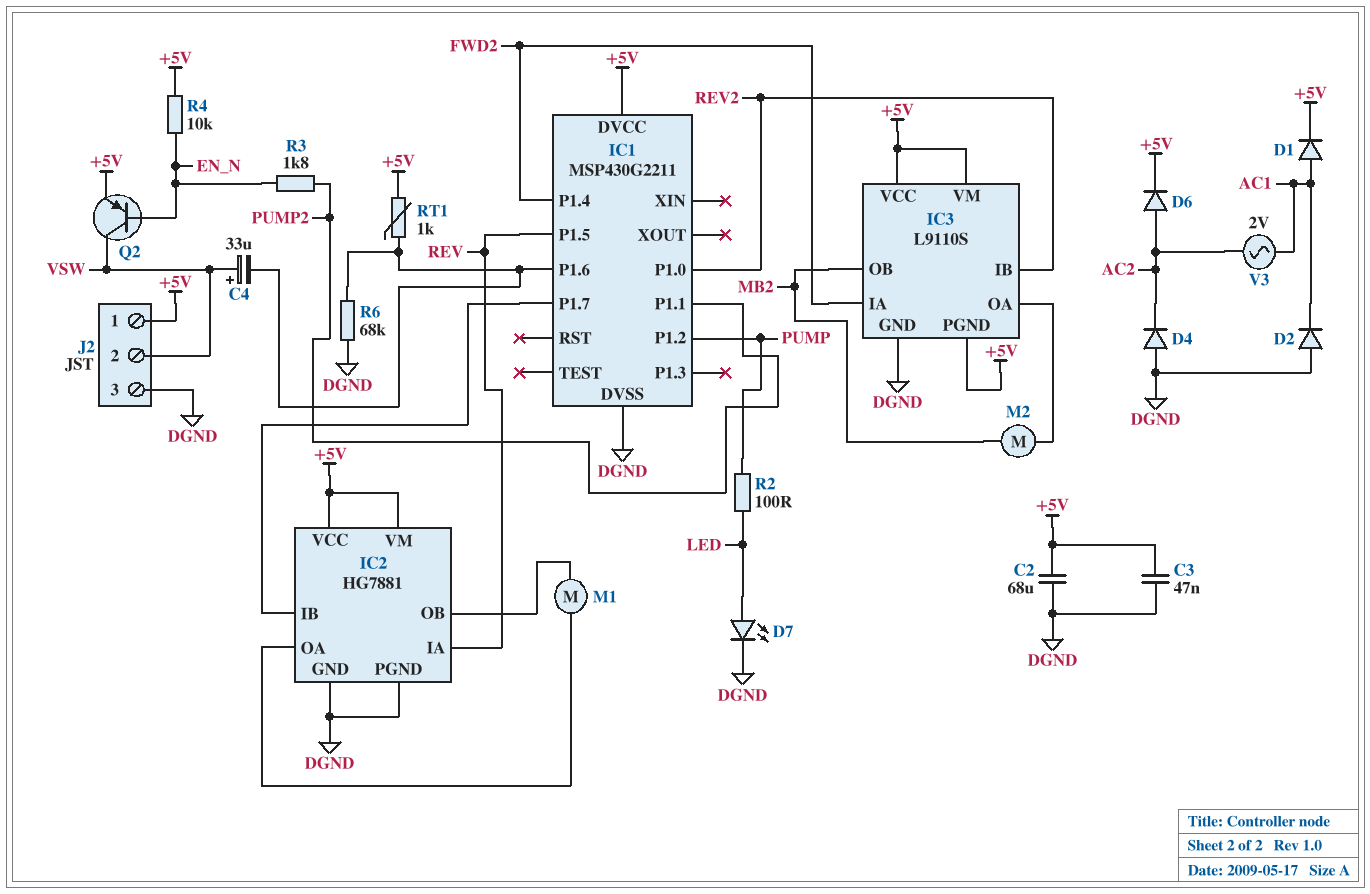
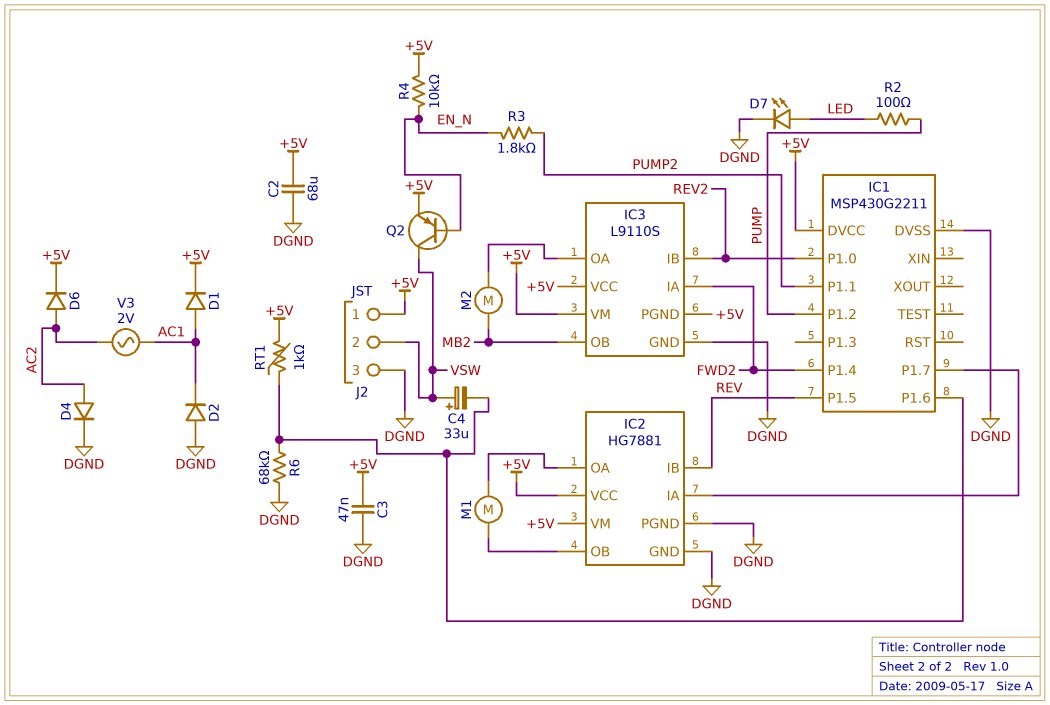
D4: diode (A DGND, K AC2) -> diode (A AC2, K DGND)
IC2 pin IA: REV -> IC1/P1.7
IC2 pin IB: IC1/P1.7 -> REV

